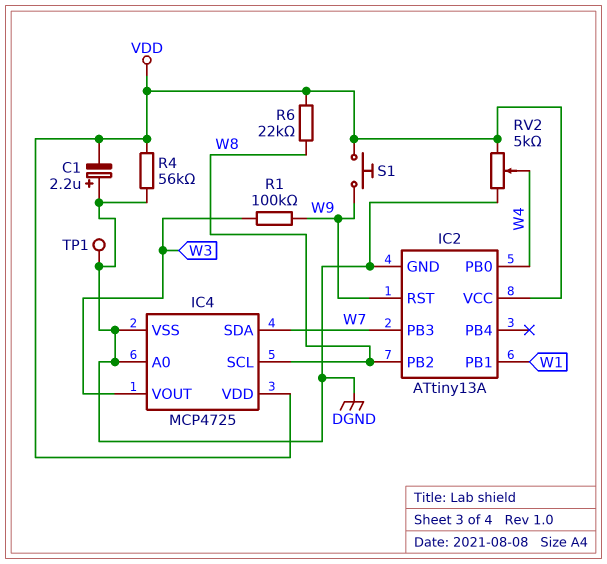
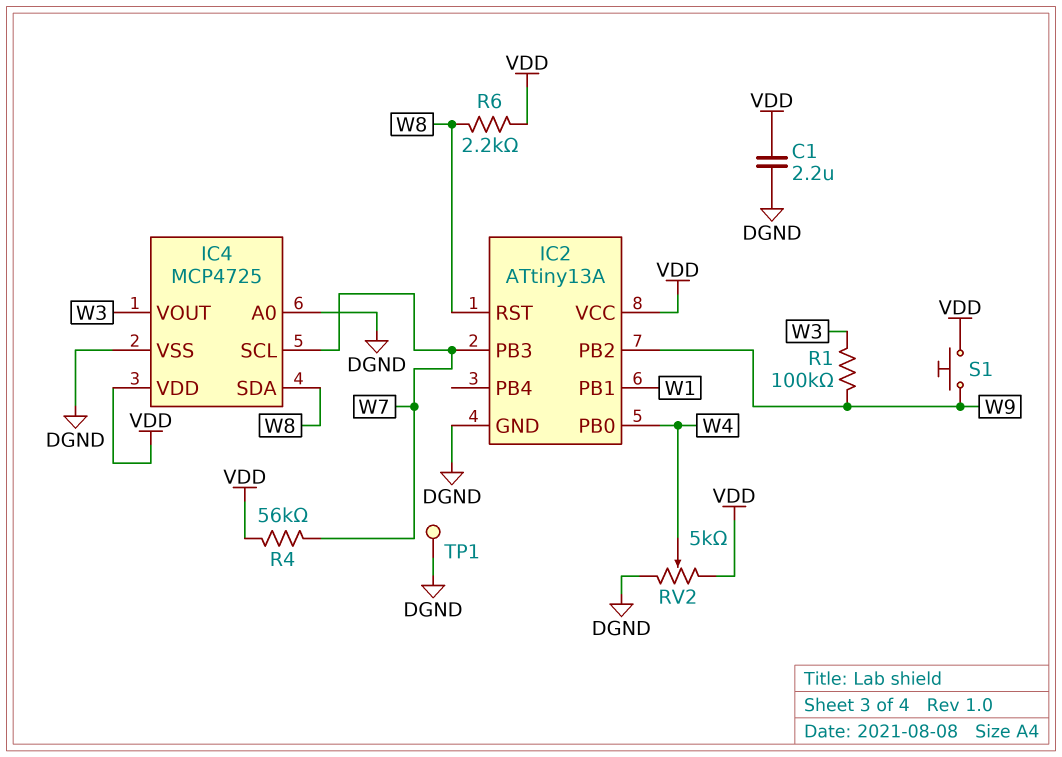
C1: 2.2uF (plus DGND, minus VDD) -> 2.2uF (DGND, VDD)
IC2 pin PB2: W8 -> W9
IC2 pin RST: W9 -> W8
IC4 pin SCL: W8 -> W7
IC4 pin SDA: W7 -> W8
R4: 56k (DGND, VDD) -> 56k (VDD, W7)
R6: 22k (VDD, W8) -> 2.2k (VDD, W8)

